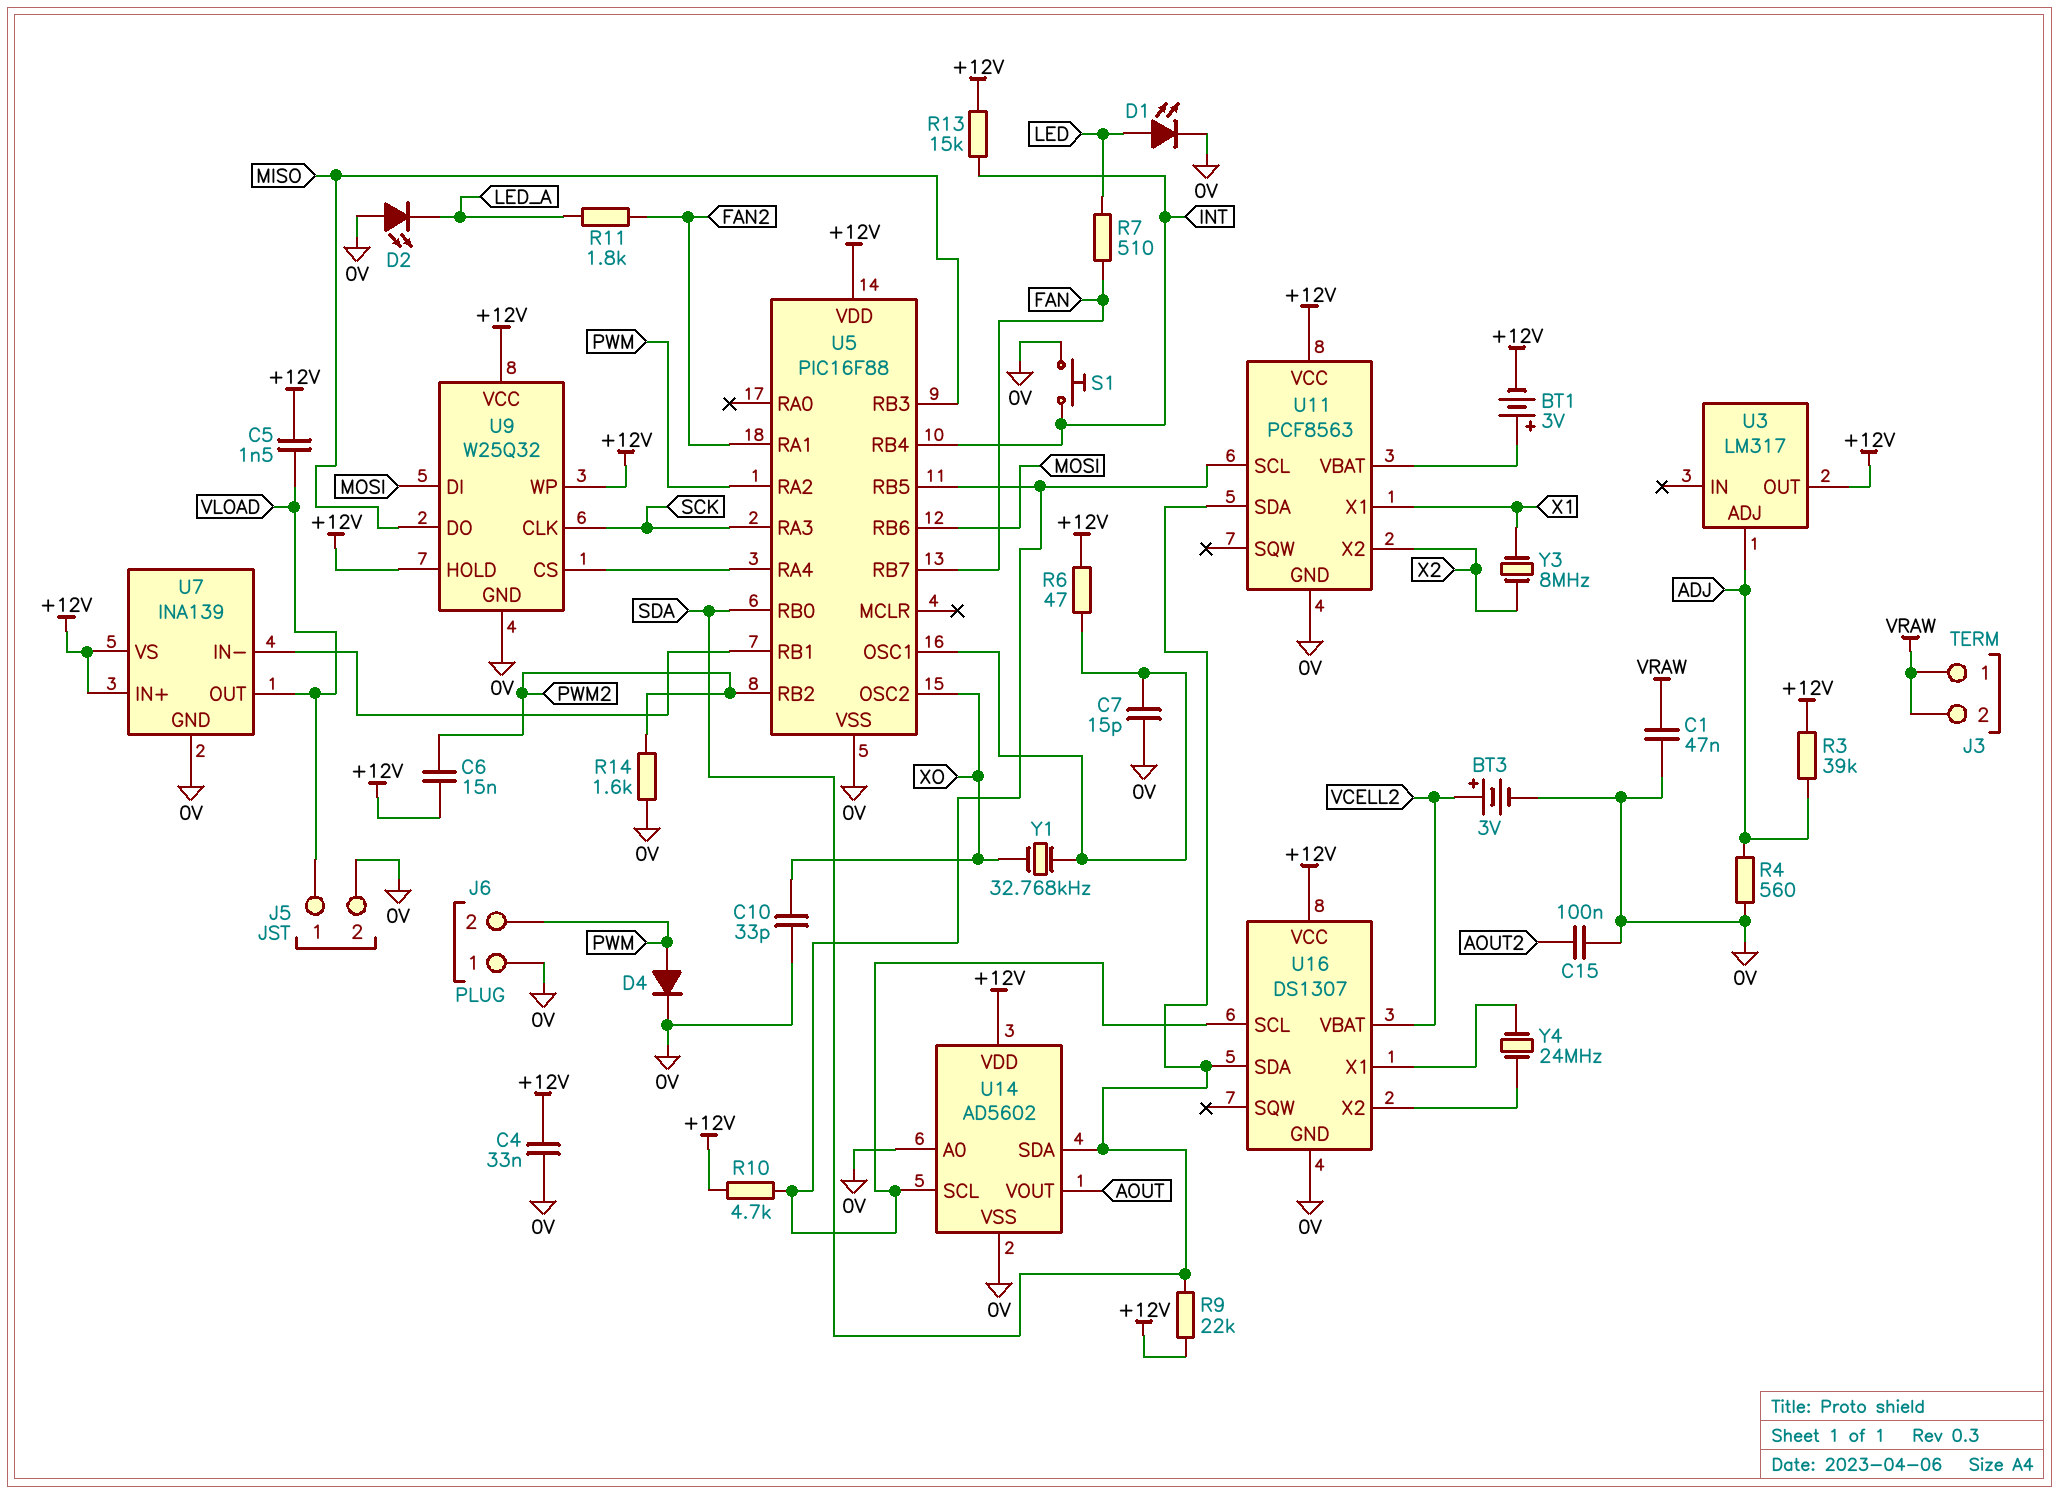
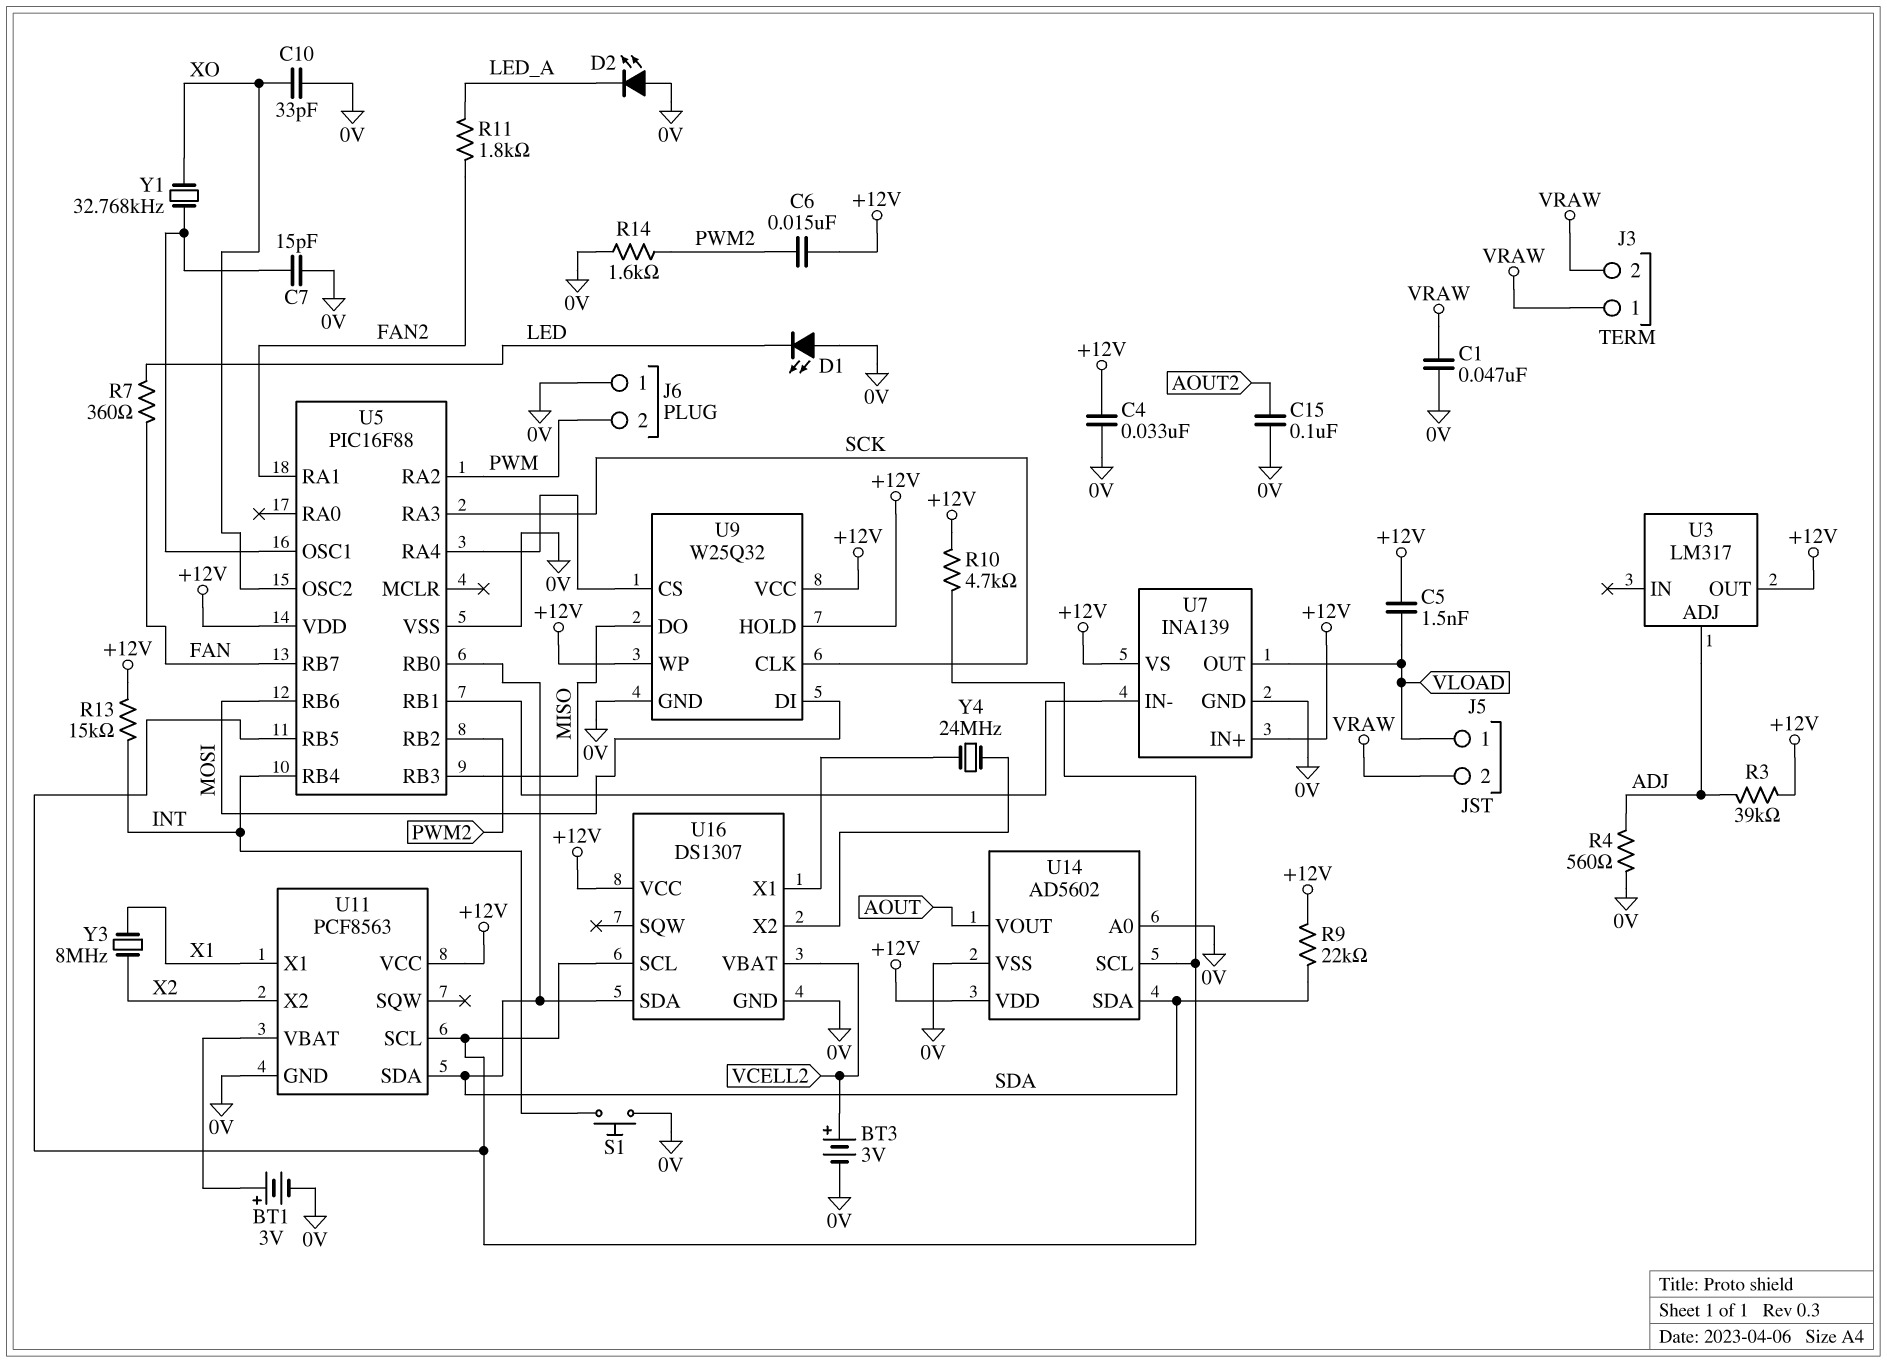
BT1: 3V (plus U11/VBAT, minus +12V) -> 3V (plus U11/VBAT, minus 0V)
D1: LED (A LED, K 0V) -> LED (A 0V, K LED)
D4: diode (A PWM, K 0V) -> none
J5 pin 2: 0V -> VRAW
R6: 47 (+12V, U5/OSC1) -> none
R7: 510 (FAN, LED) -> 360 (FAN, LED)

